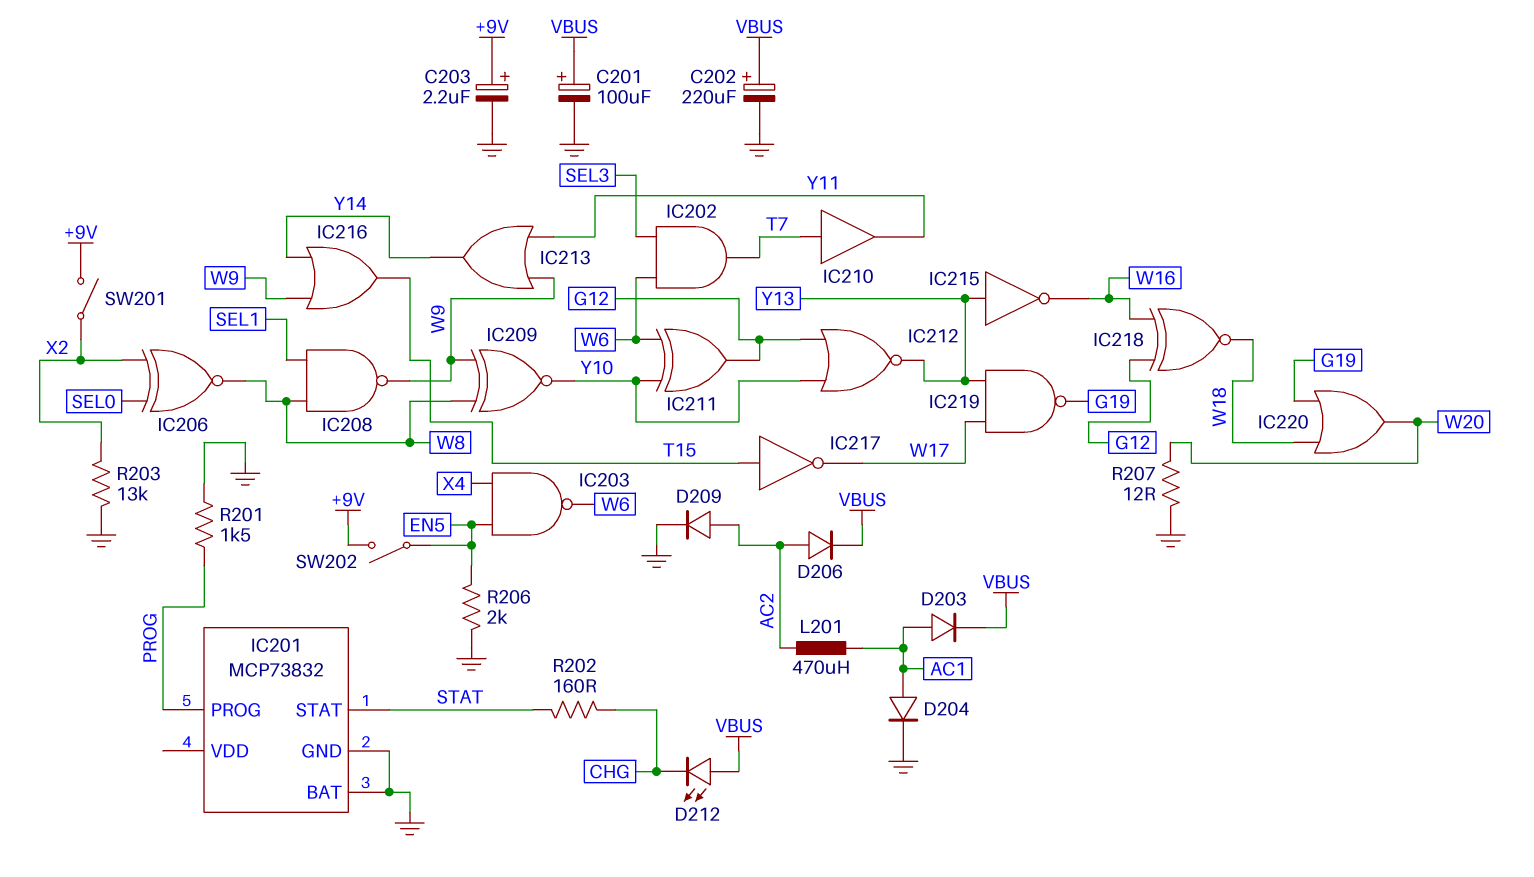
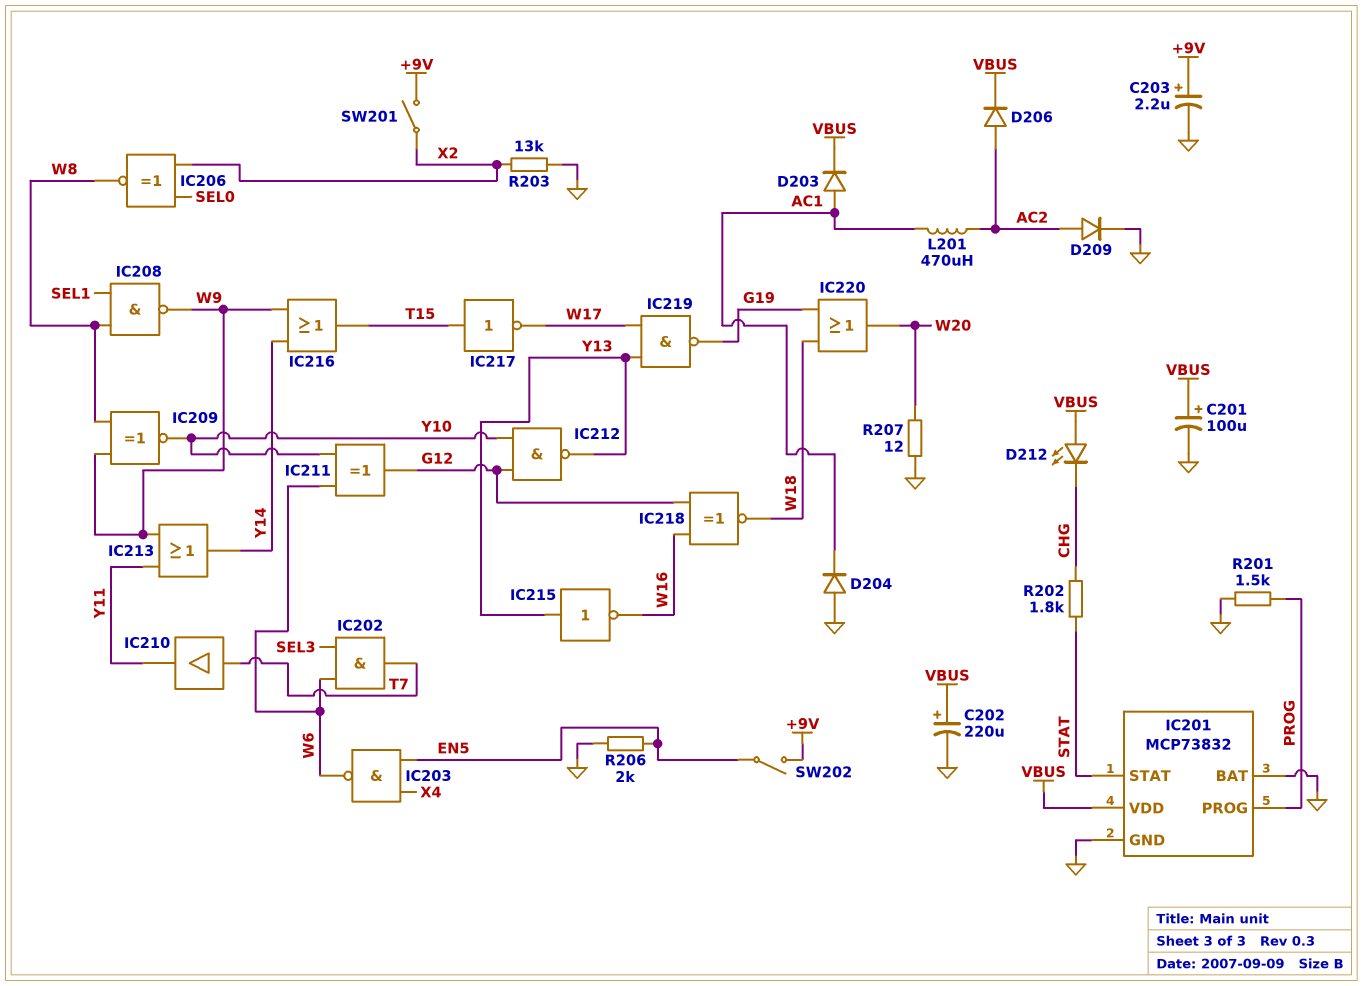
D204: diode (A AC1, K GND) -> diode (A GND, K AC1)
IC201 pin VDD: none -> VBUS
IC212: NOR (in G12, in Y10, out Y13) -> NAND (in G12, in Y10, out Y13)
R202: 160 (CHG, STAT) -> 1.8k (CHG, STAT)

